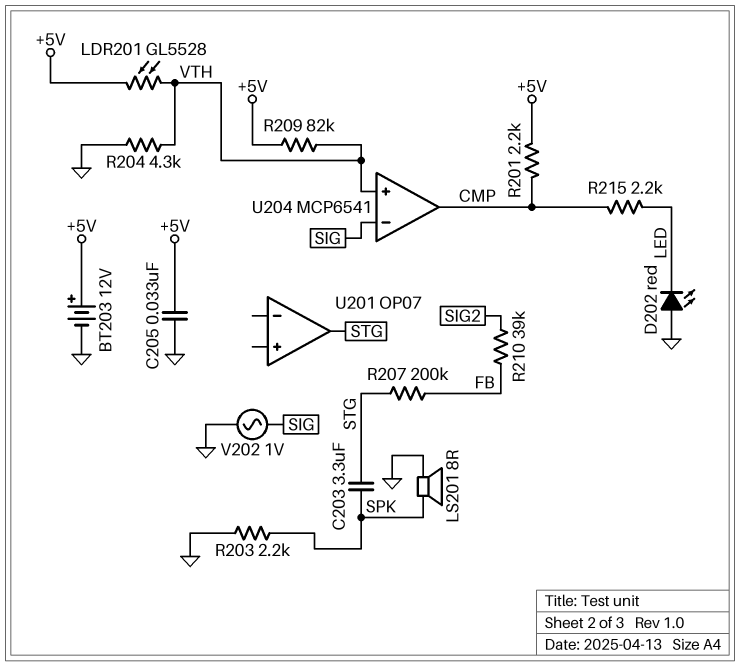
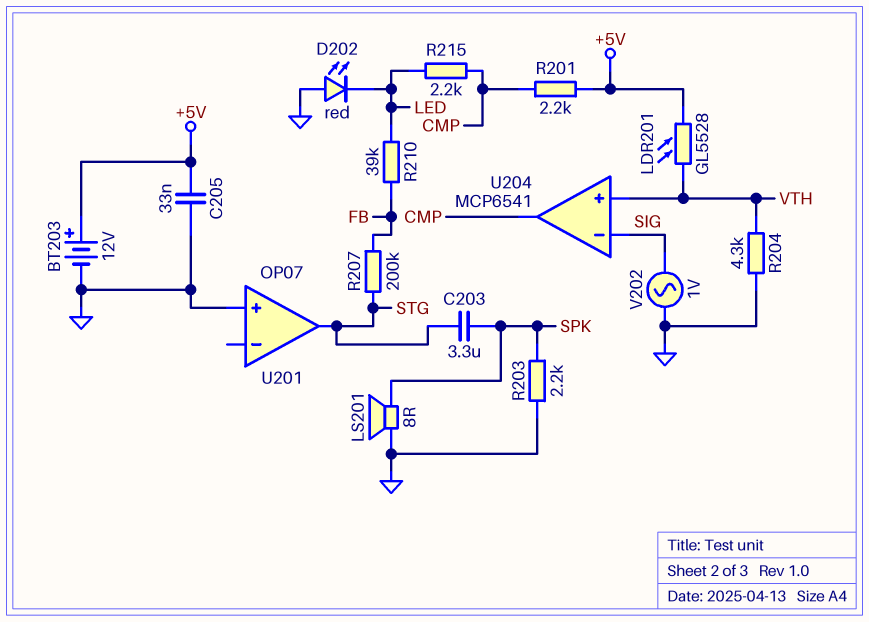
R209: 82k (+5V, VTH) -> none
R210: 39k (FB, SIG2) -> 39k (FB, LED)
U201 pin in+: none -> GND

